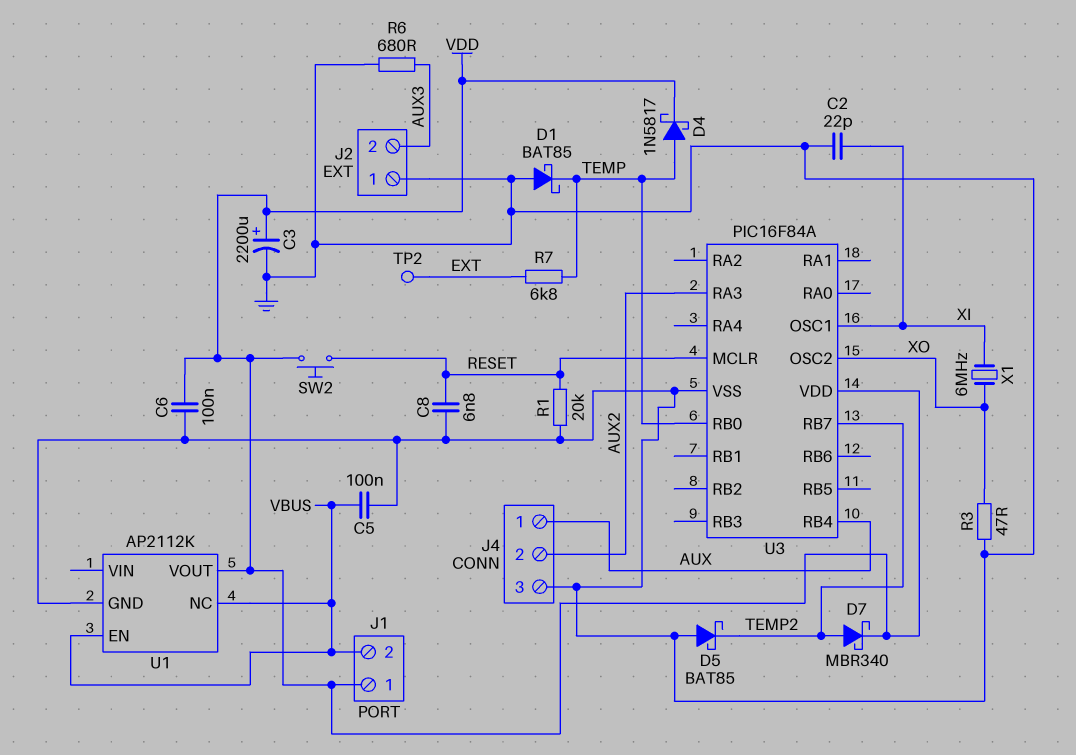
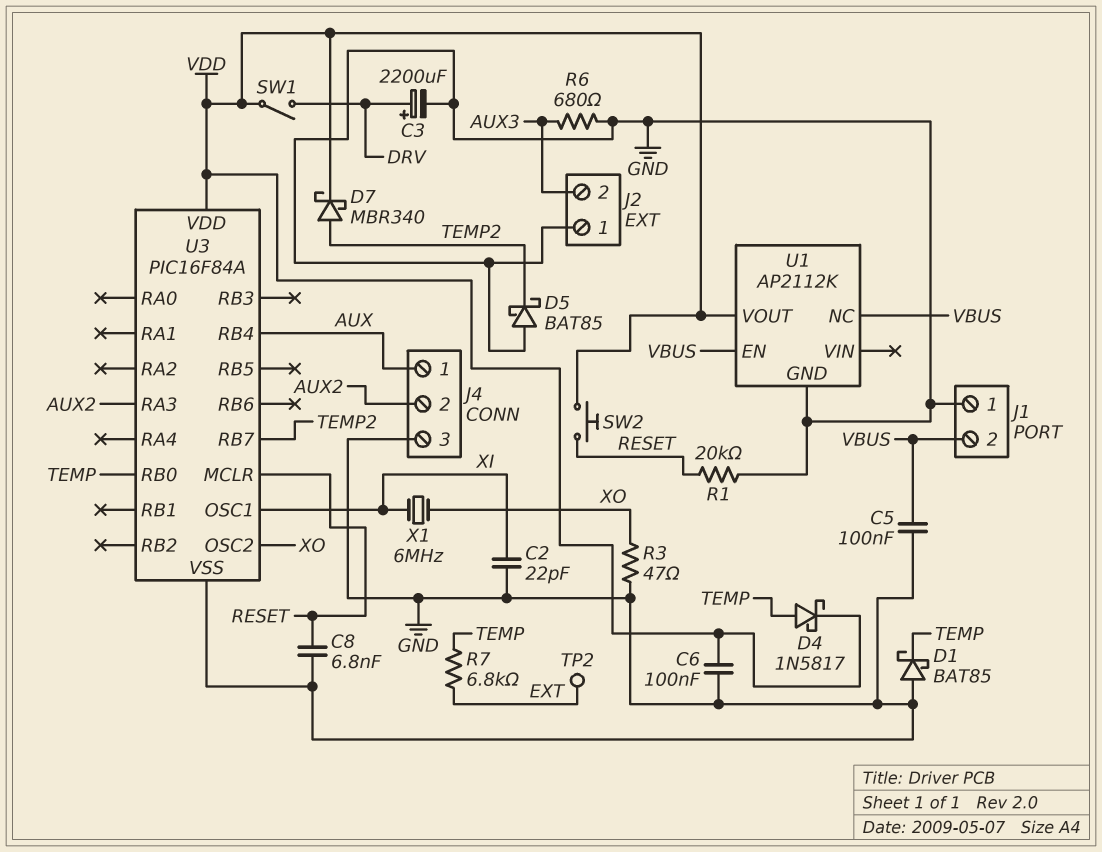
C3: 2200uF (plus VDD, minus GND) -> 2200uF (plus DRV, minus GND)
J1 pin 1: VDD -> GND
SW1: none -> switch (DRV, VDD)

